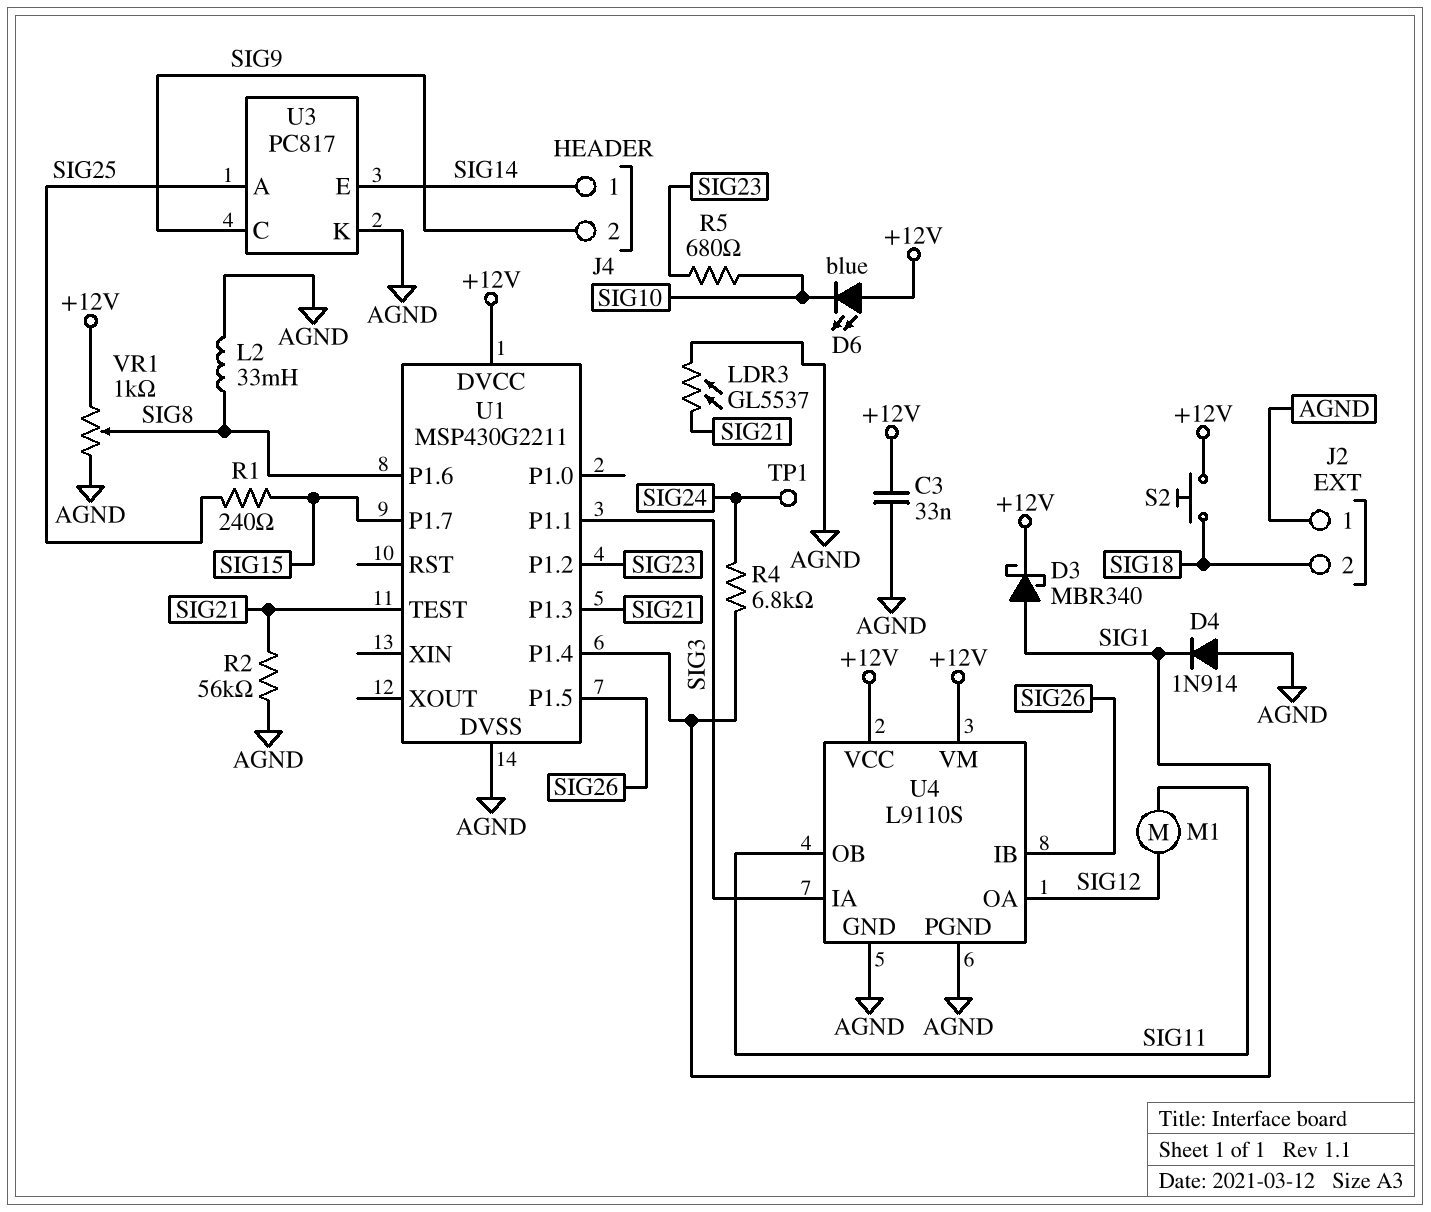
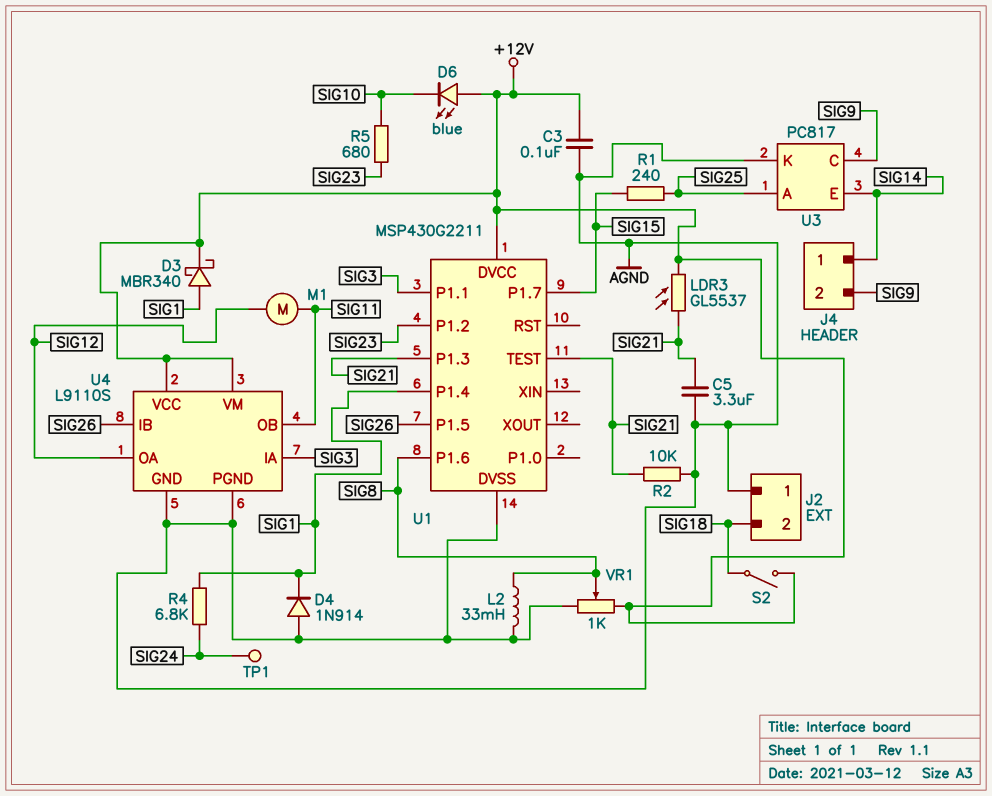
C3: 33nF (+12V, AGND) -> 100nF (+12V, AGND)
C5: none -> 3.3uF (AGND, SIG21)
LDR3: GL5537 (AGND, SIG21) -> GL5537 (+12V, SIG21)
R2: 56k (AGND, SIG21) -> 10k (AGND, SIG21)
S2: button (+12V, SIG18) -> switch (+12V, SIG18)

